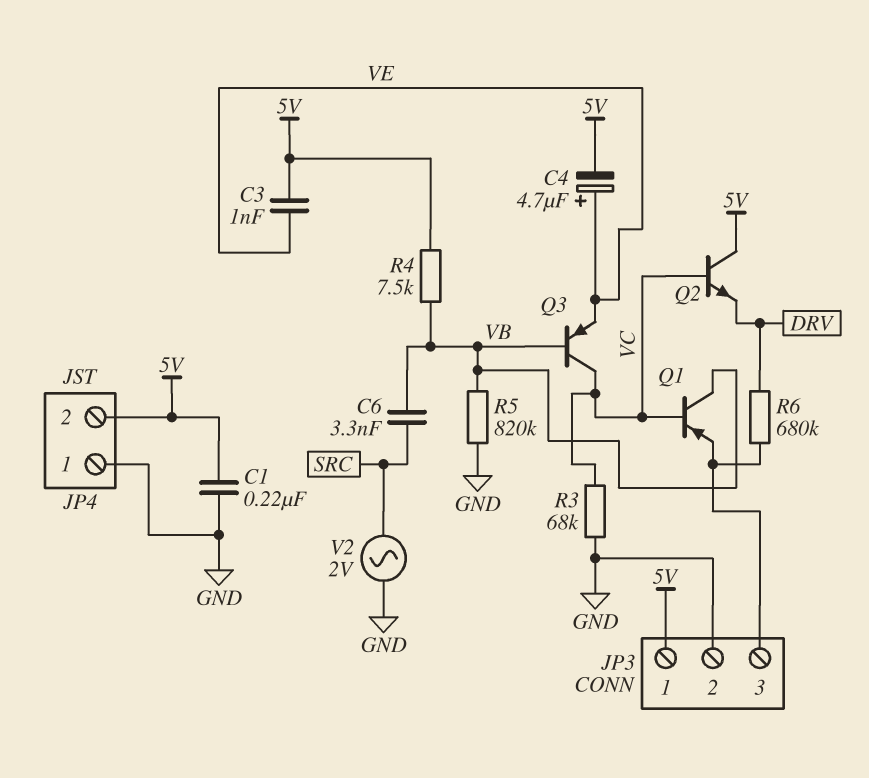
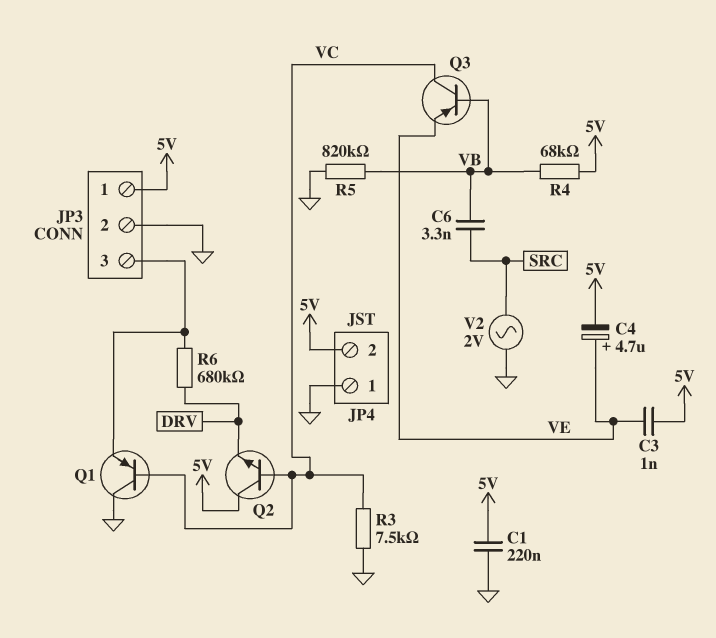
Q1: PNP (B VC, C VB, E JP3/3) -> PNP (B VC, C GND, E JP3/3)
R3: 68k (GND, VC) -> 7.5k (GND, VC)
R4: 7.5k (5V, VB) -> 68k (5V, VB)

